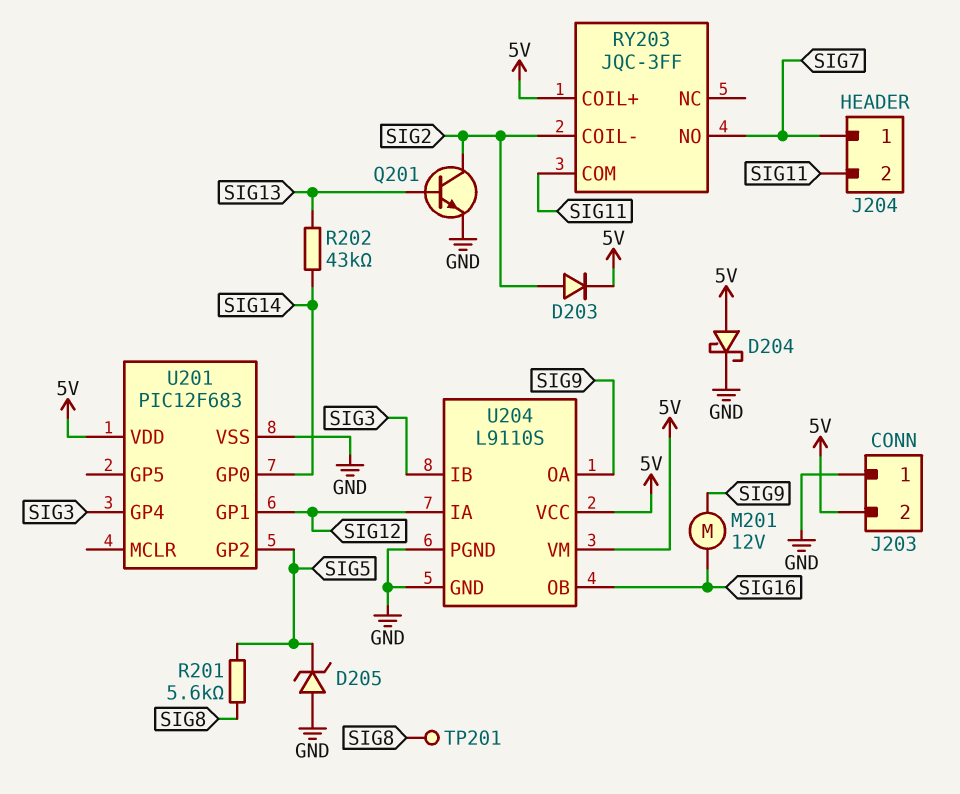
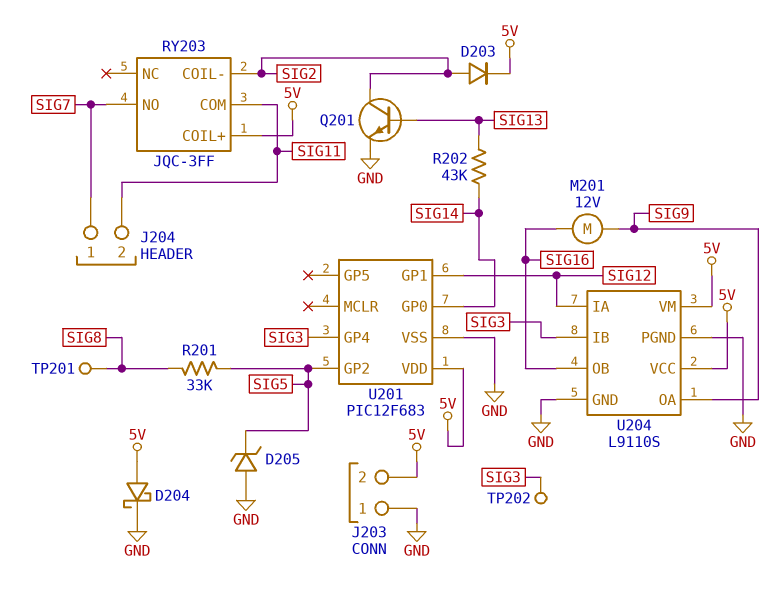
R201: 5.6k (SIG5, SIG8) -> 33k (SIG5, SIG8)
TP202: none -> test point (SIG3)

